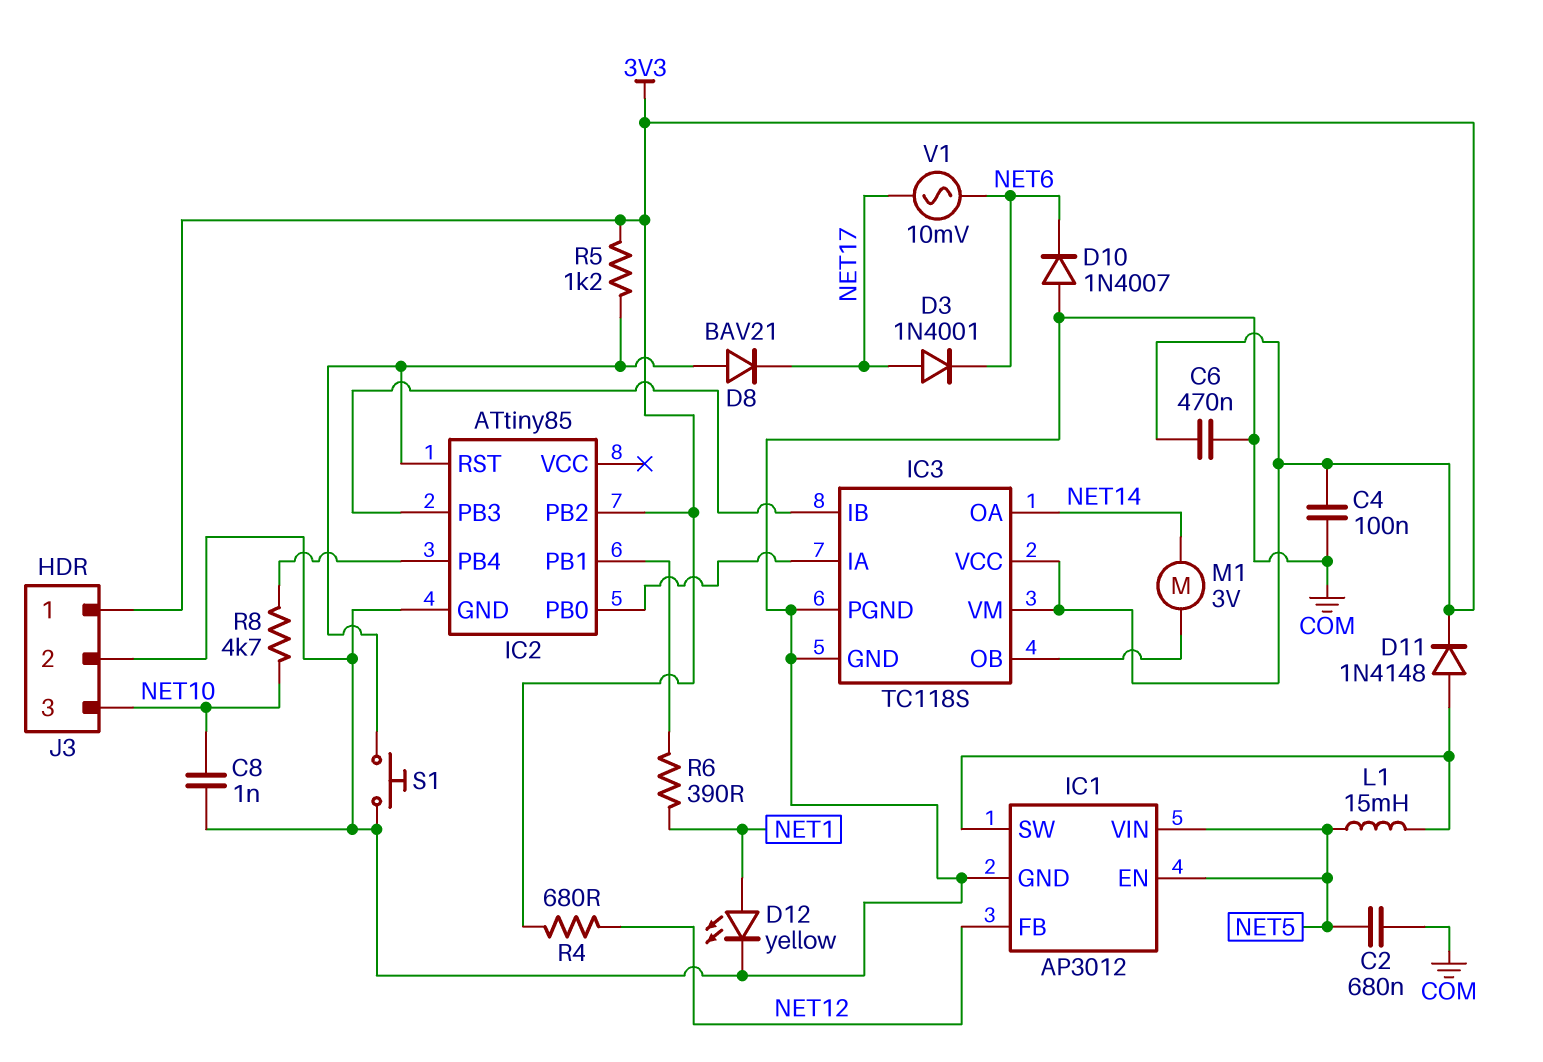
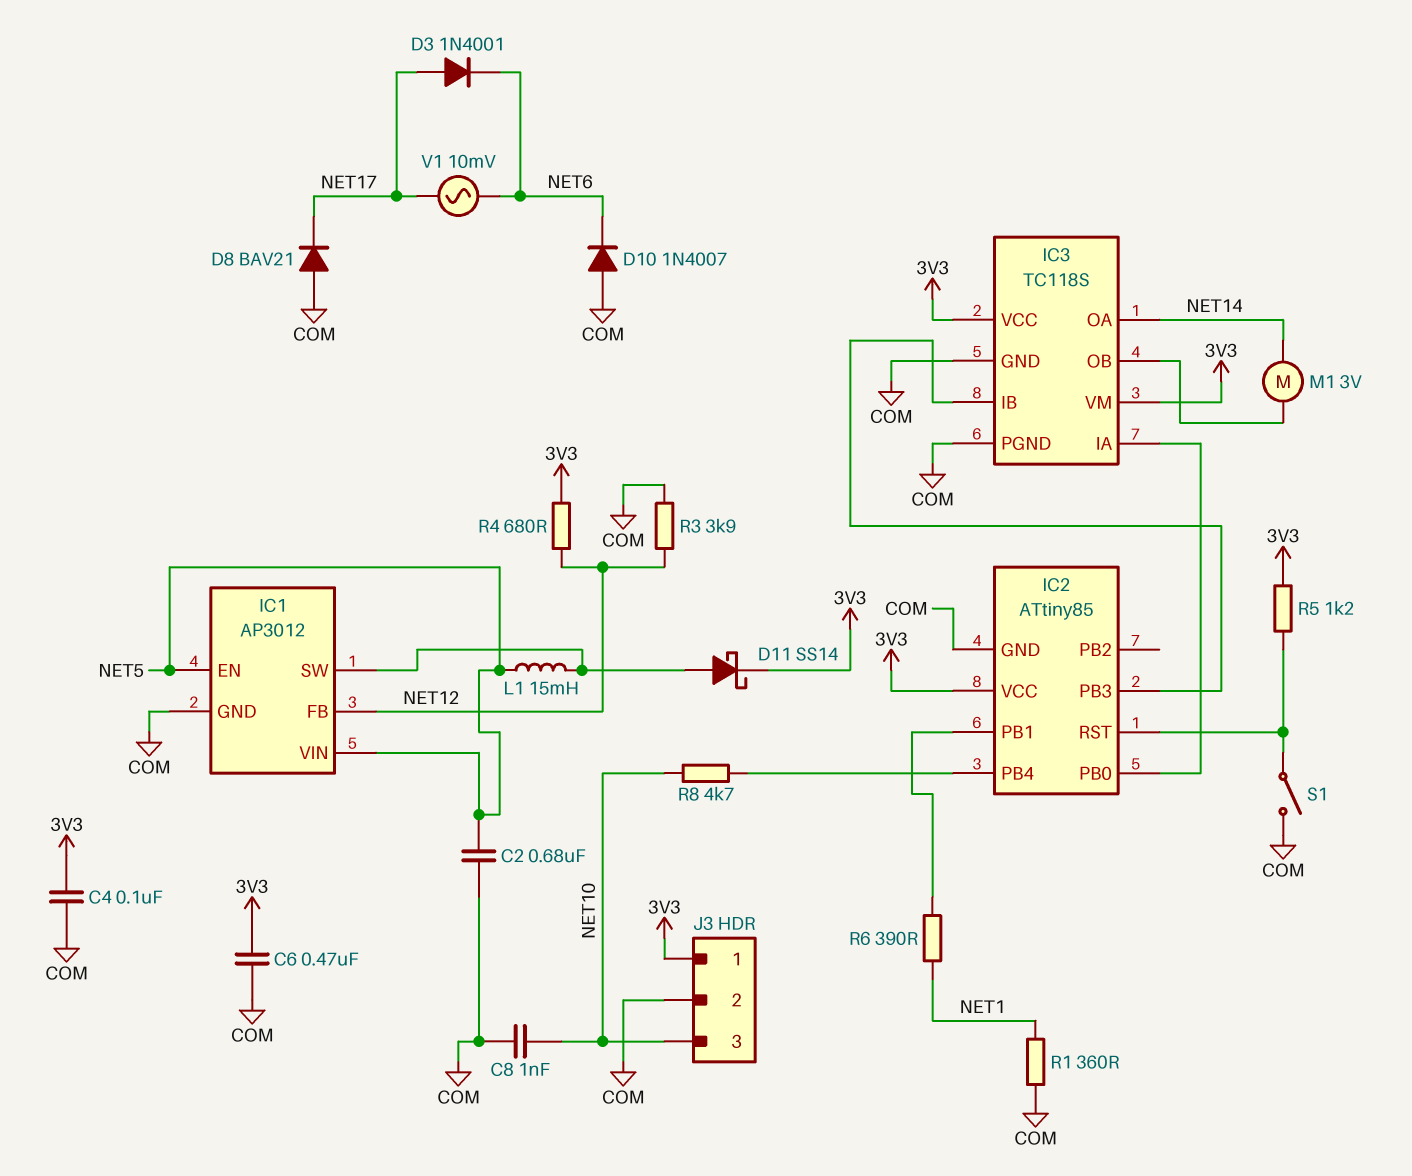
D8: diode BAV21 (A IC2/RST, K NET17) -> diode BAV21 (A COM, K NET17)
D11: diode 1N4148 (A IC1/SW, K 3V3) -> schottky SS14 (A IC1/SW, K 3V3)
D12: LED yellow (A NET1, K COM) -> none
IC2 pin PB2: 3V3 -> none
IC2 pin VCC: none -> 3V3
R1: none -> 360 (COM, NET1)
R3: none -> 3.9k (COM, NET12)
S1: button (COM, IC2/RST) -> switch (COM, IC2/RST)

